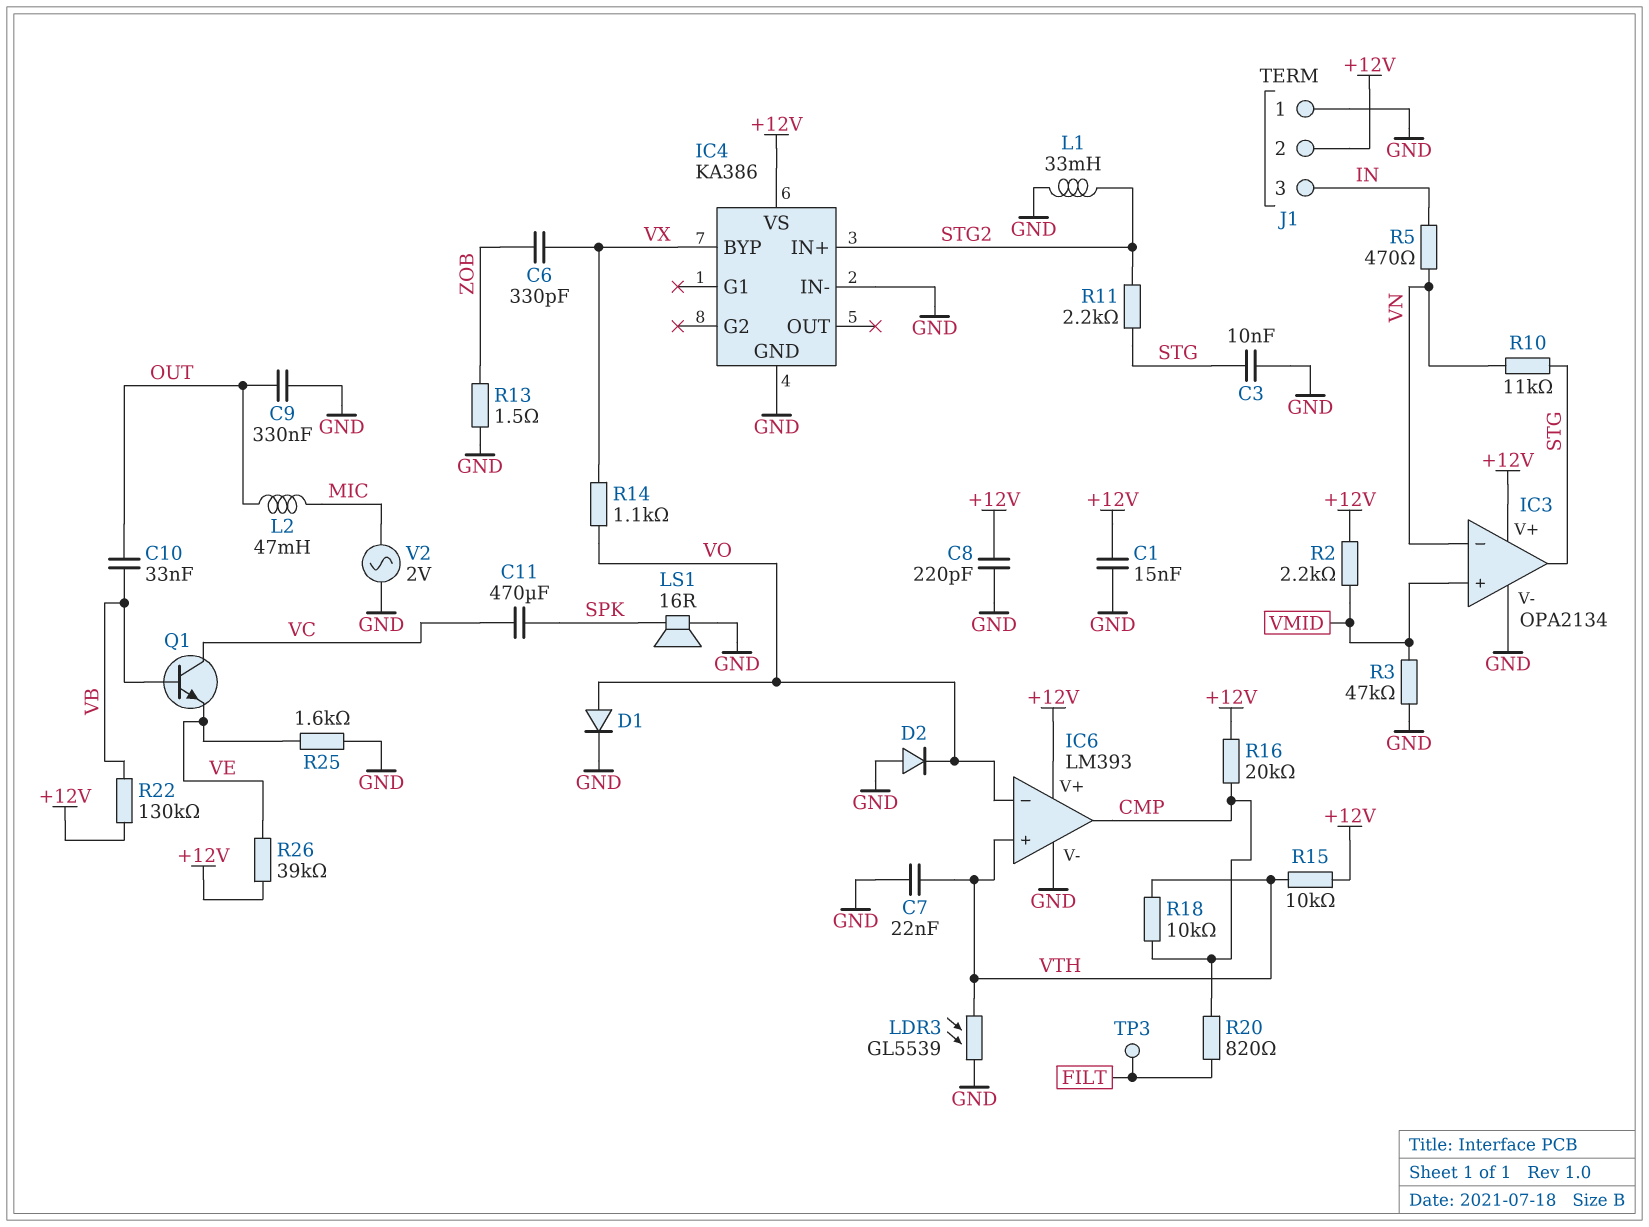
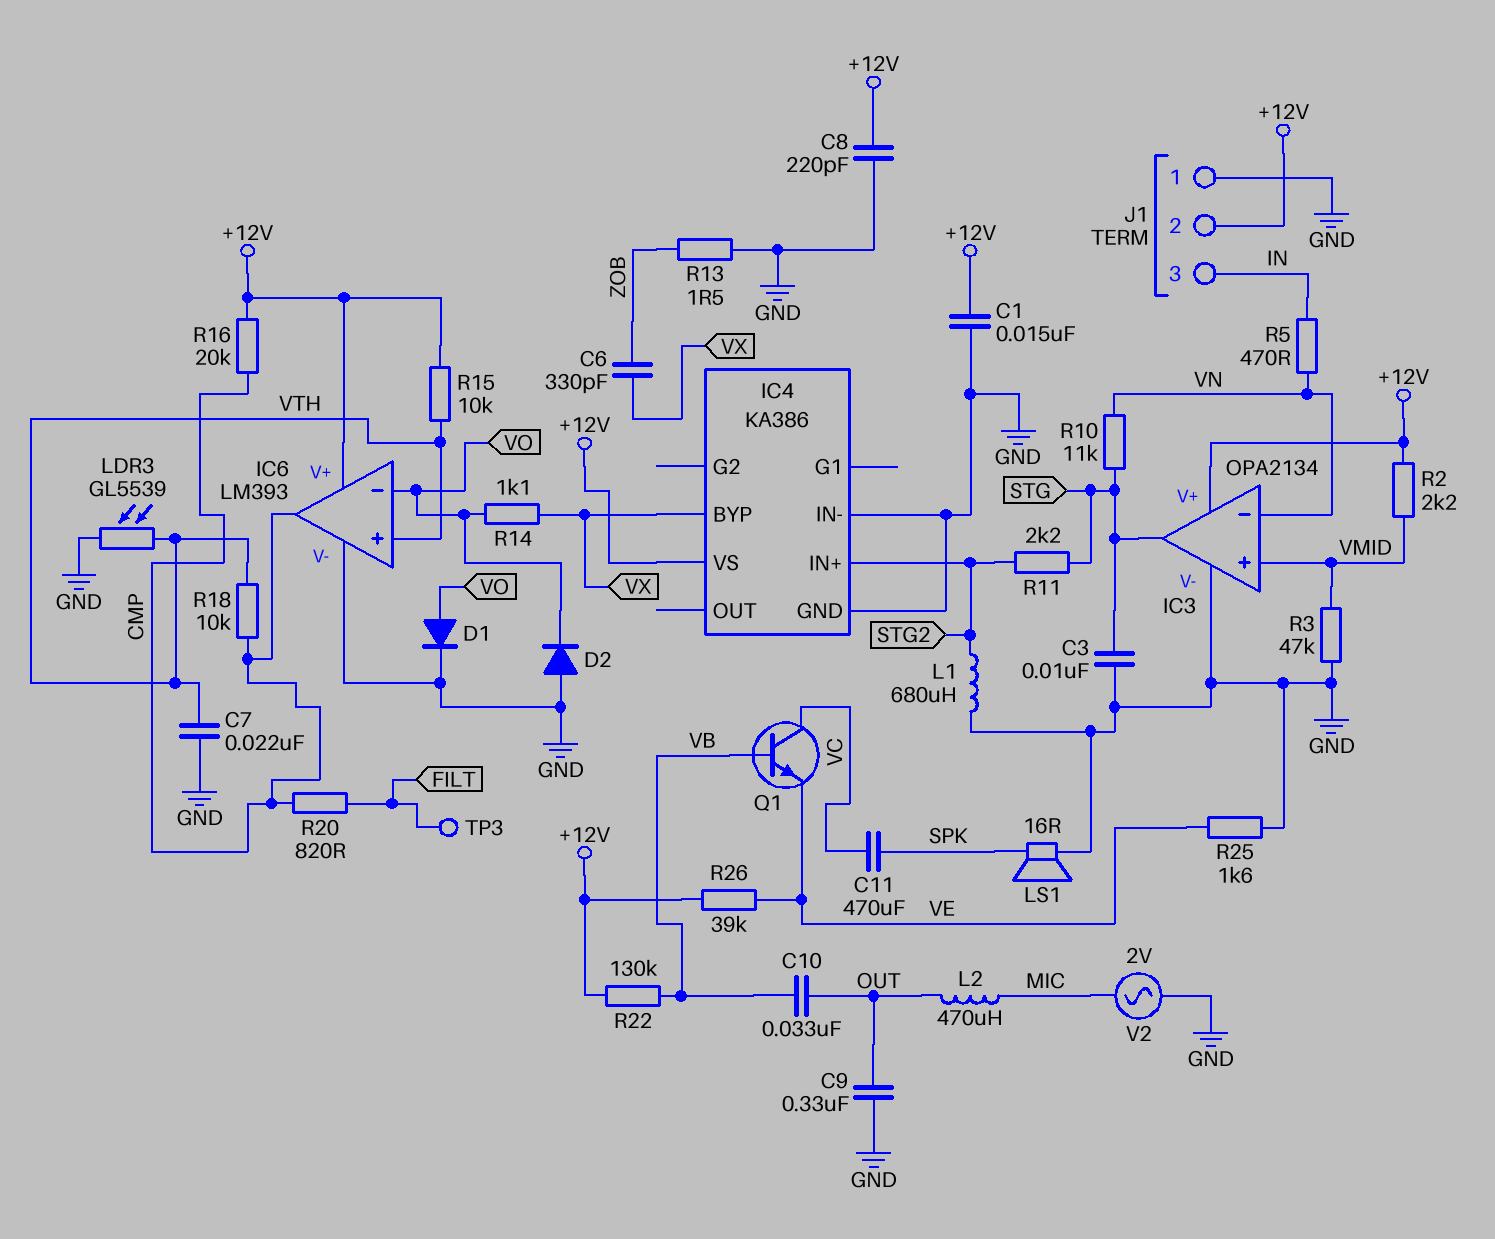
L1: 33mH (GND, STG2) -> 680uH (GND, STG2)
L2: 47mH (MIC, OUT) -> 470uH (MIC, OUT)

